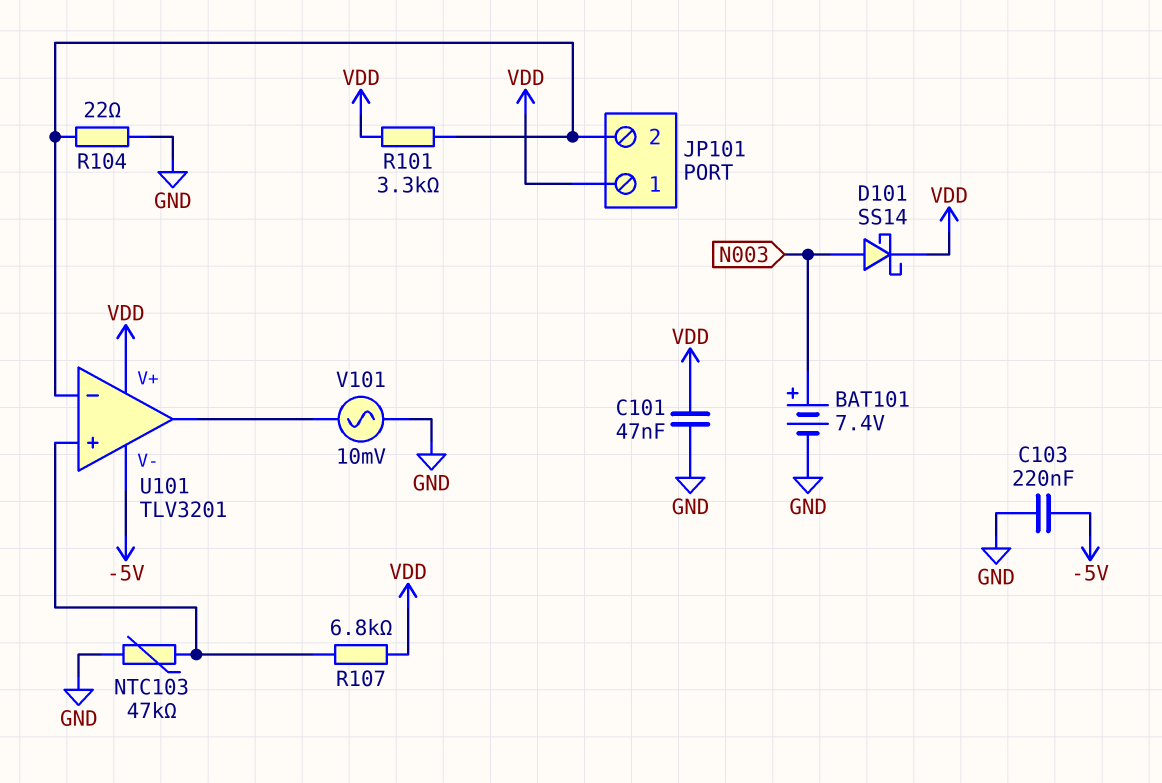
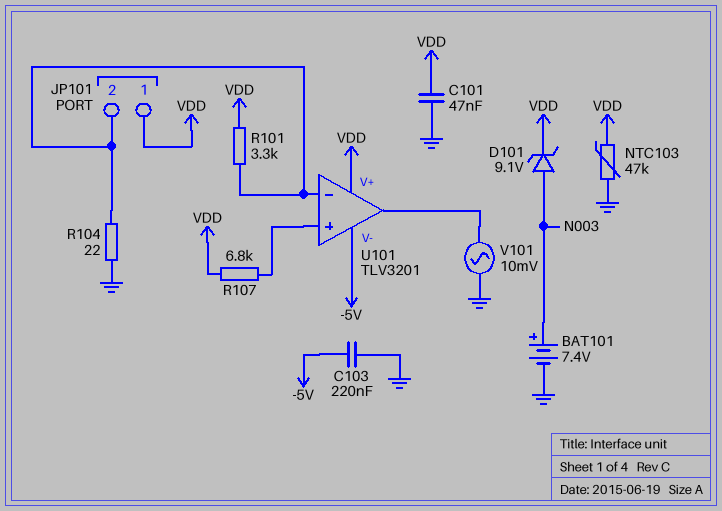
D101: schottky SS14 (A N003, K VDD) -> zener 9.1V (A N003, K VDD)
NTC103: 47k (GND, U101/in+) -> 47k (GND, VDD)

